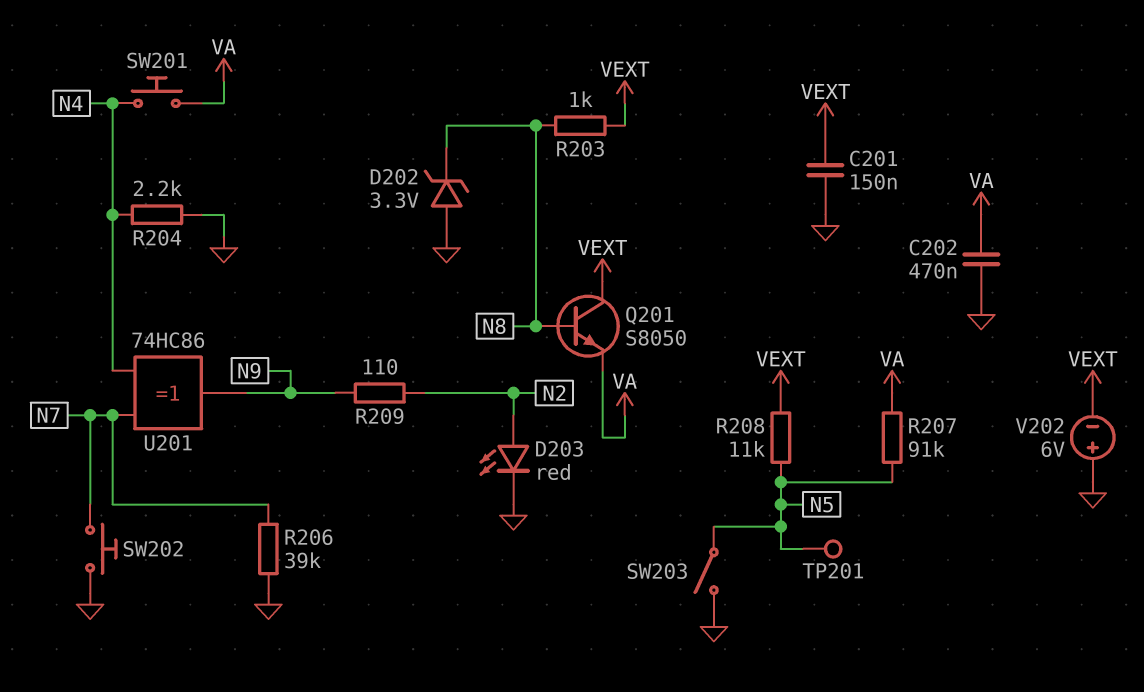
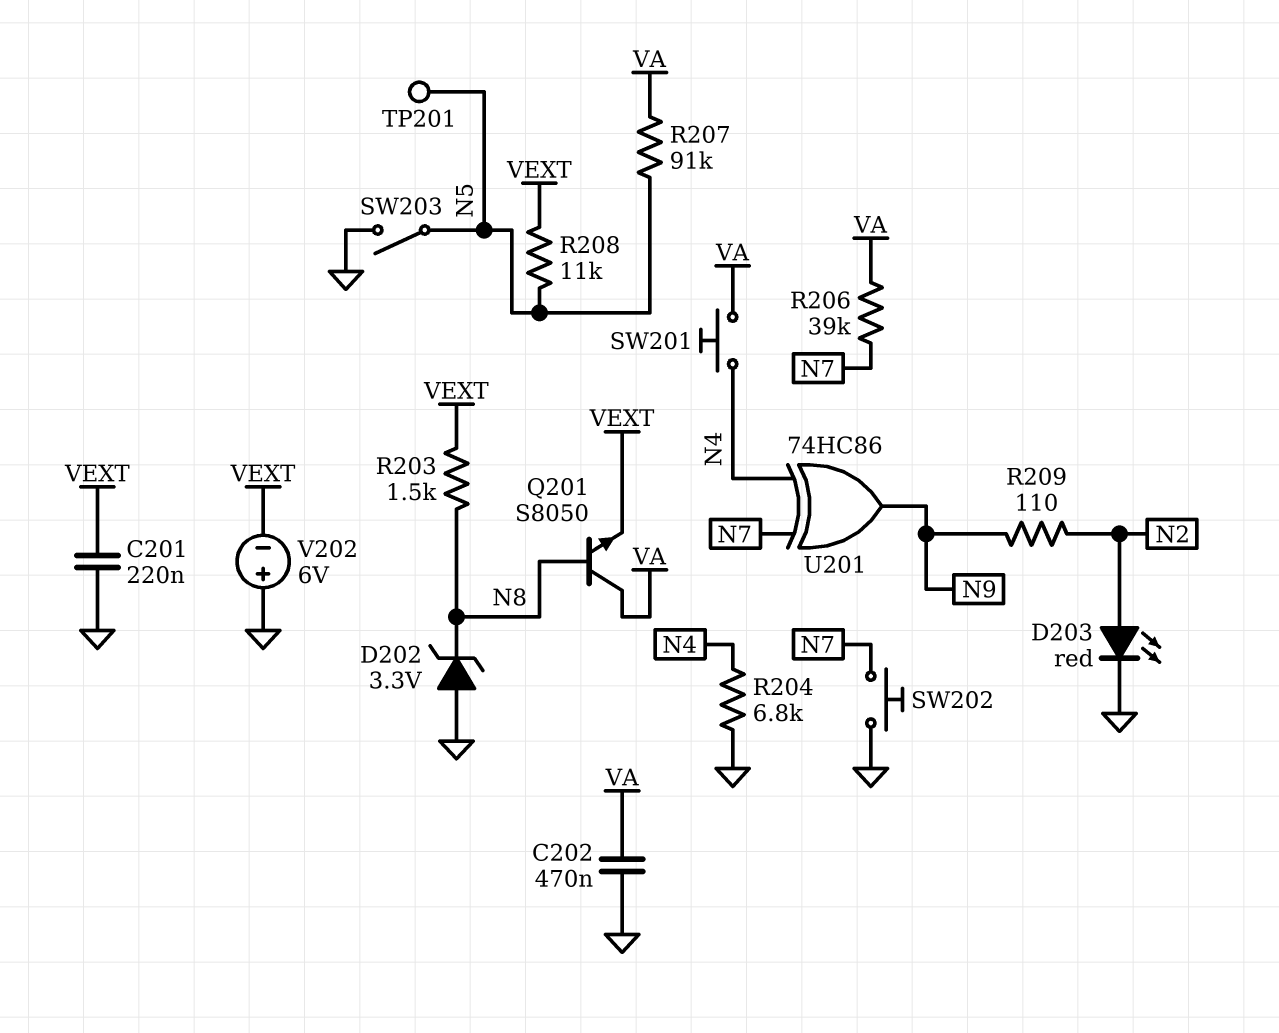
C201: 150nF (GND, VEXT) -> 220nF (GND, VEXT)
Q201: NPN S8050 (B N8, C VEXT, E VA) -> NPN S8050 (B N8, C VA, E VEXT)
R203: 1k (N8, VEXT) -> 1.5k (N8, VEXT)
R204: 2.2k (GND, N4) -> 6.8k (GND, N4)
R206: 39k (GND, N7) -> 39k (N7, VA)

